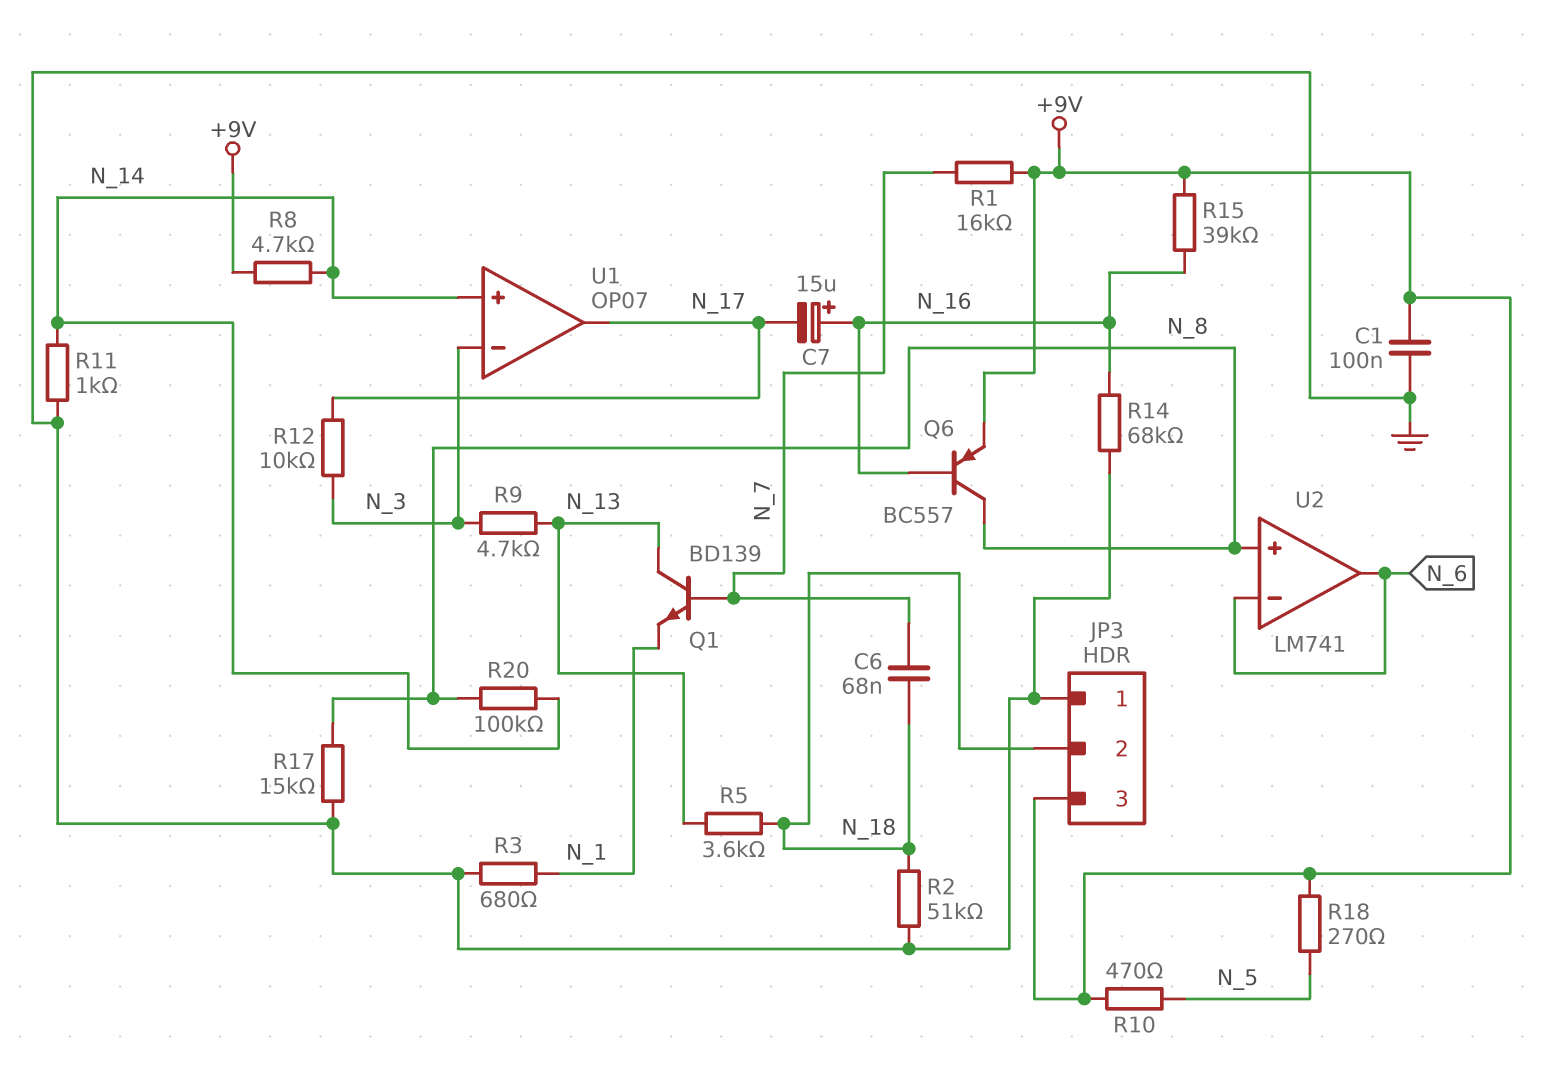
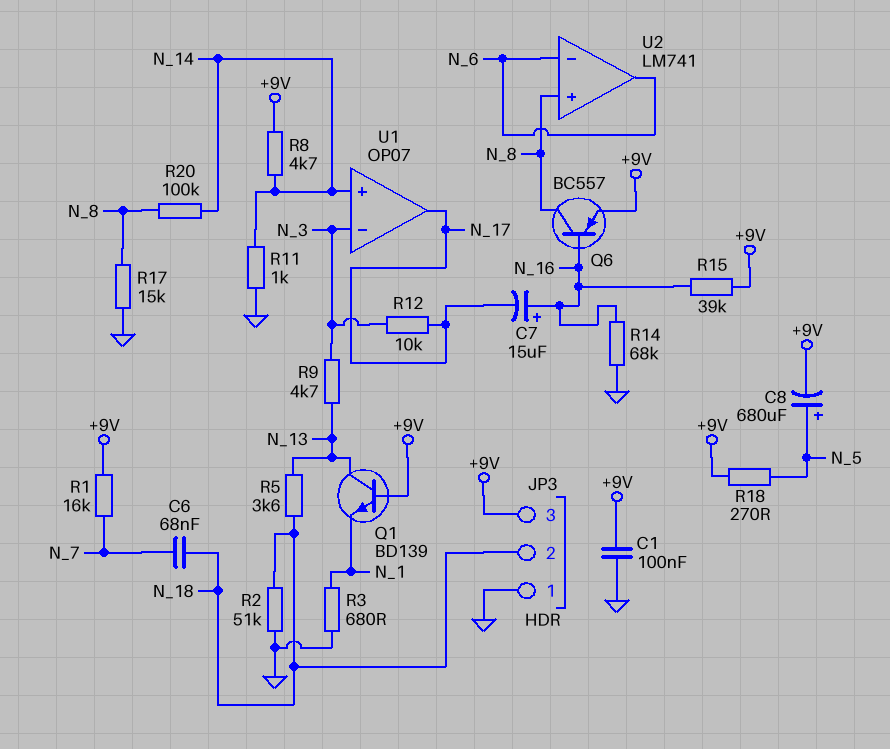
C8: none -> 680uF (plus N_5, minus +9V)
Q1: NPN BD139 (B N_7, C N_13, E N_1) -> NPN BD139 (B +9V, C N_13, E N_1)
R10: 470 (+9V, N_5) -> none

